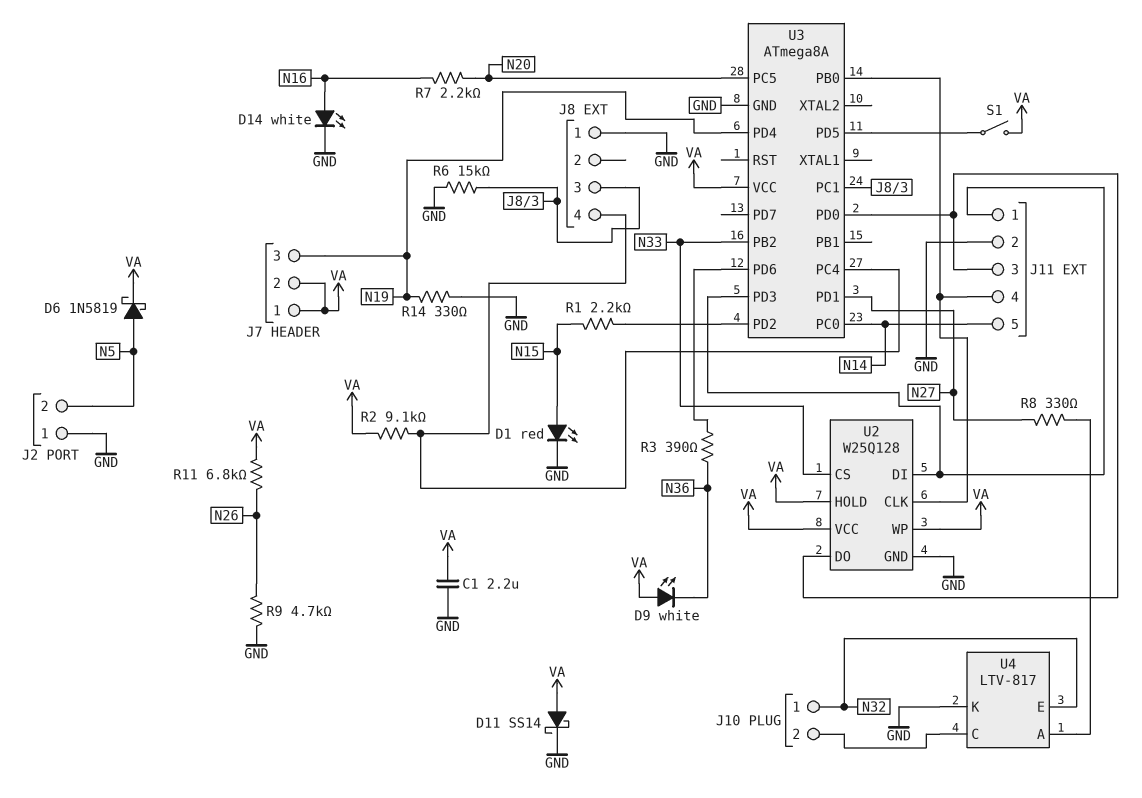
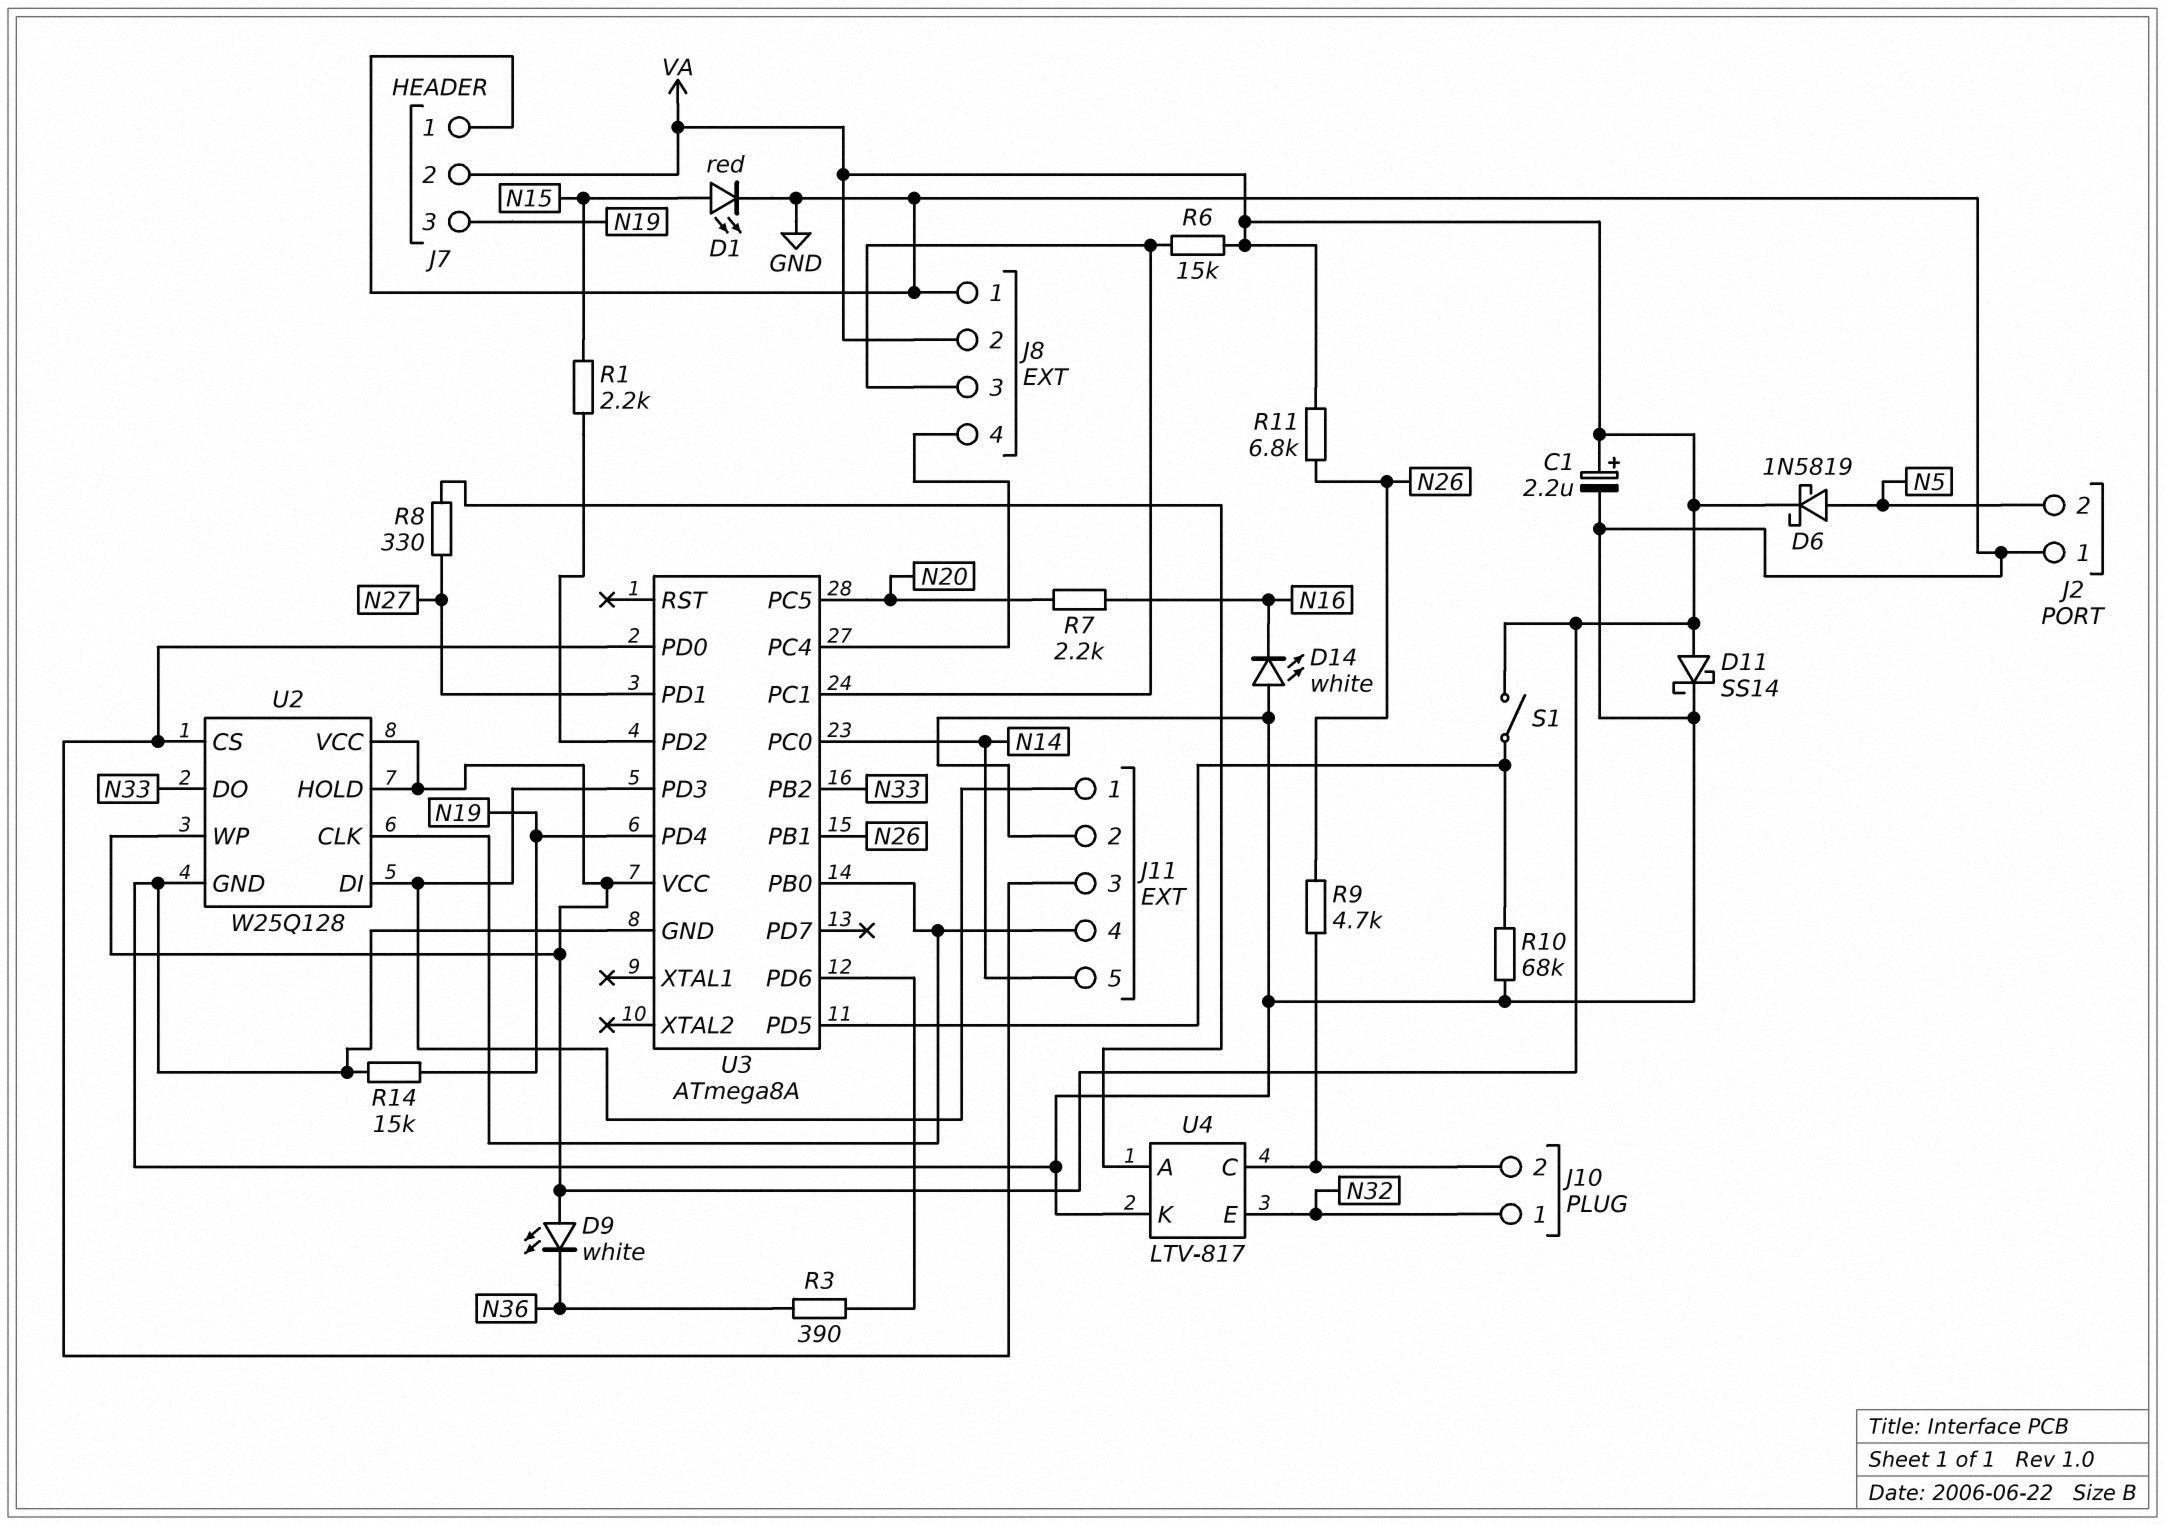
C1: 2.2uF (GND, VA) -> 2.2uF (plus VA, minus GND)
D14: LED white (A N16, K GND) -> LED white (A GND, K N16)
J7 pin 1: VA -> GND
J8 pin 2: none -> VA
R2: 9.1k (J8/4, VA) -> none
R6: 15k (GND, J8/3) -> 15k (J8/3, VA)
R9: 4.7k (GND, N26) -> 4.7k (J10/2, N26)
R10: none -> 68k (GND, U3/PD5)
R14: 330 (GND, N19) -> 15k (GND, N19)
U2 pin CS: N33 -> J11/3
U2 pin DO: J11/3 -> N33
U3 pin PB1: none -> N26

